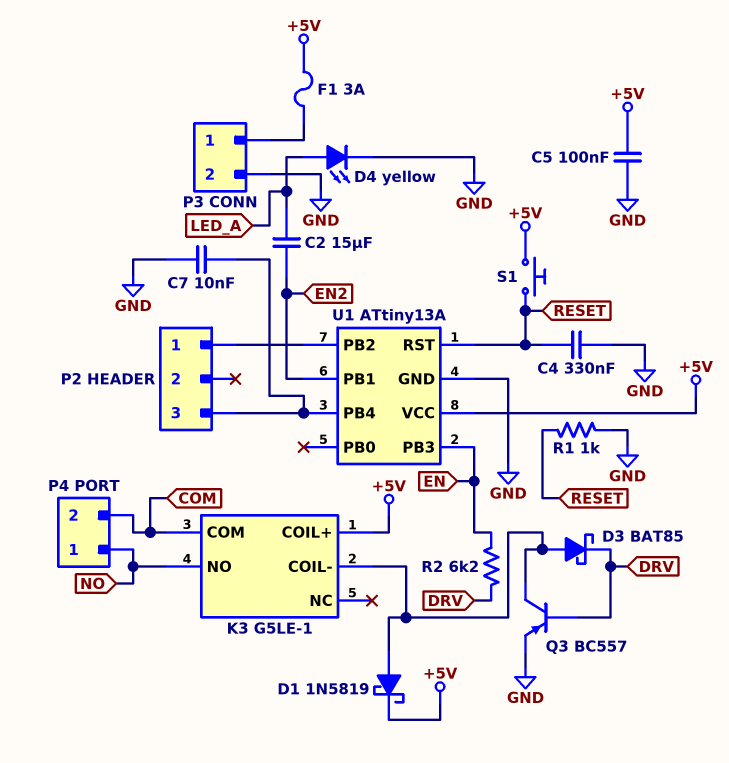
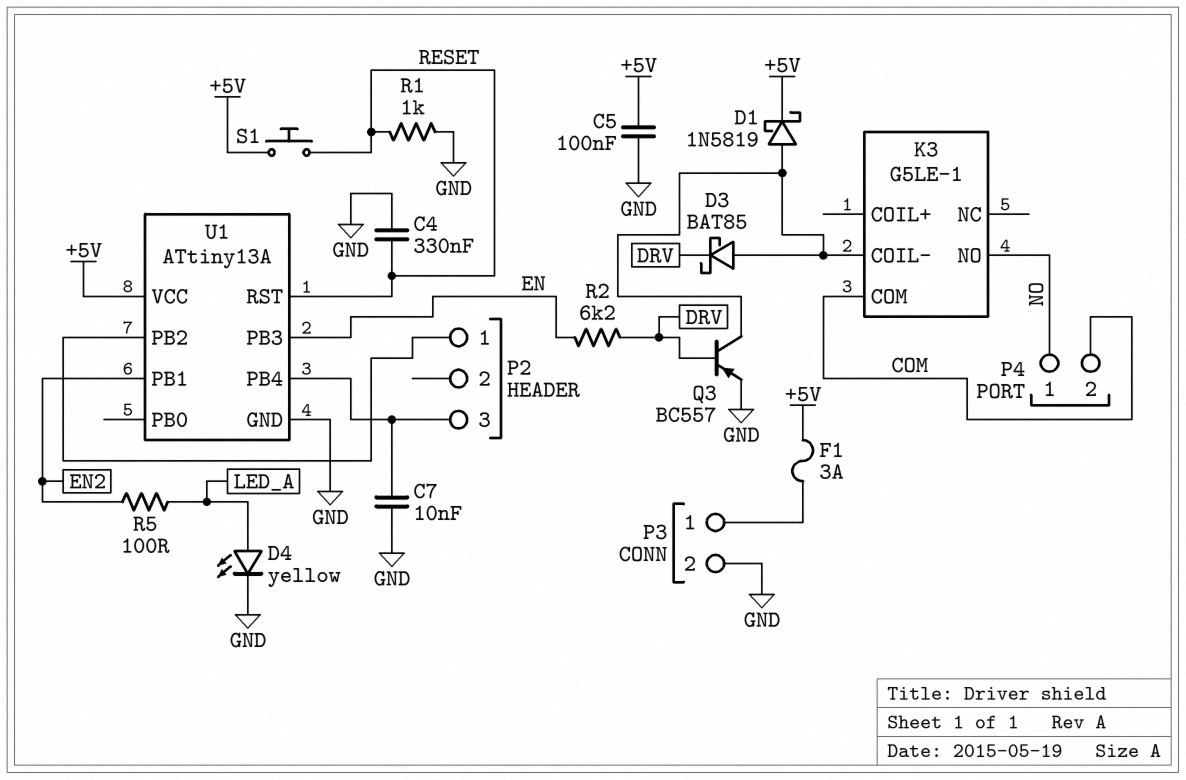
C2: 15uF (EN2, LED_A) -> none
K3 pin COIL+: +5V -> none
R5: none -> 100 (EN2, LED_A)

